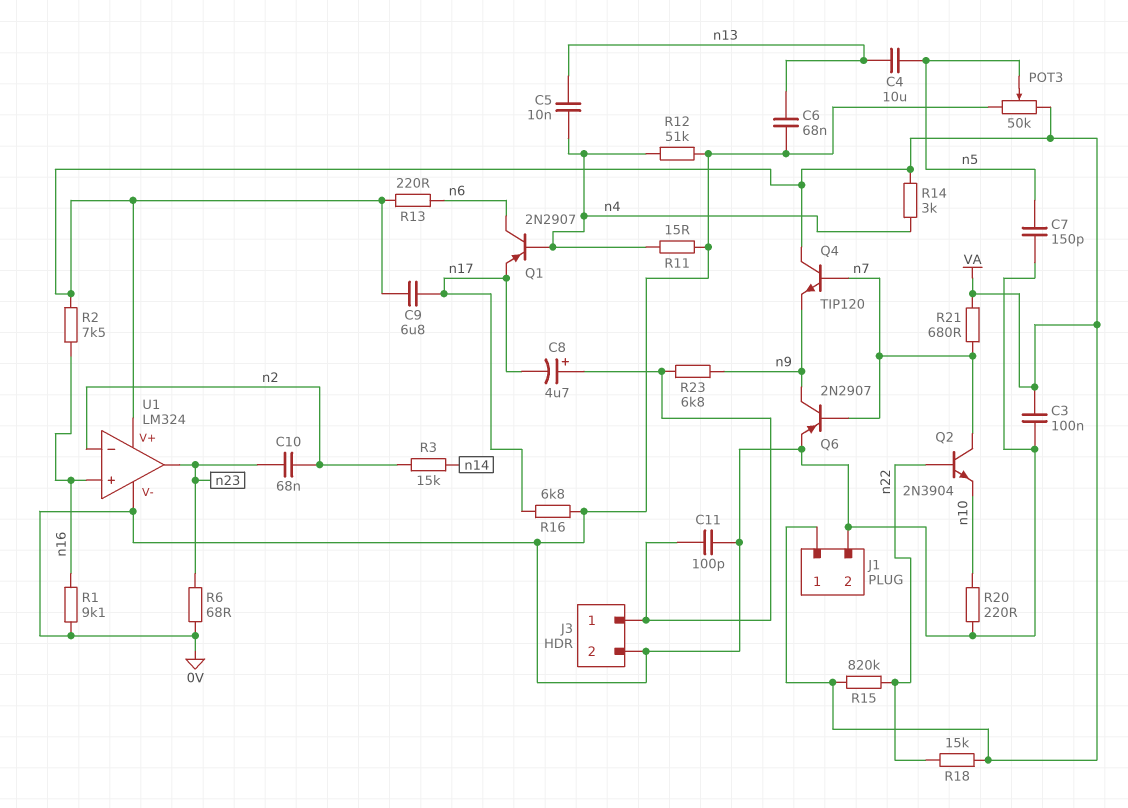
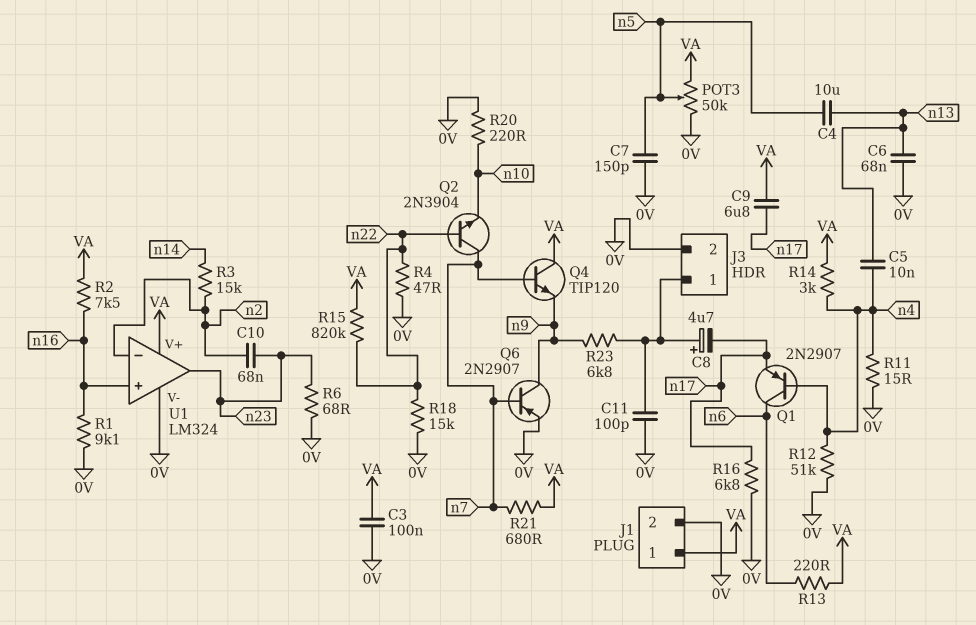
R4: none -> 47 (0V, n22)
R18: 15k (VA, n22) -> 15k (0V, n22)

